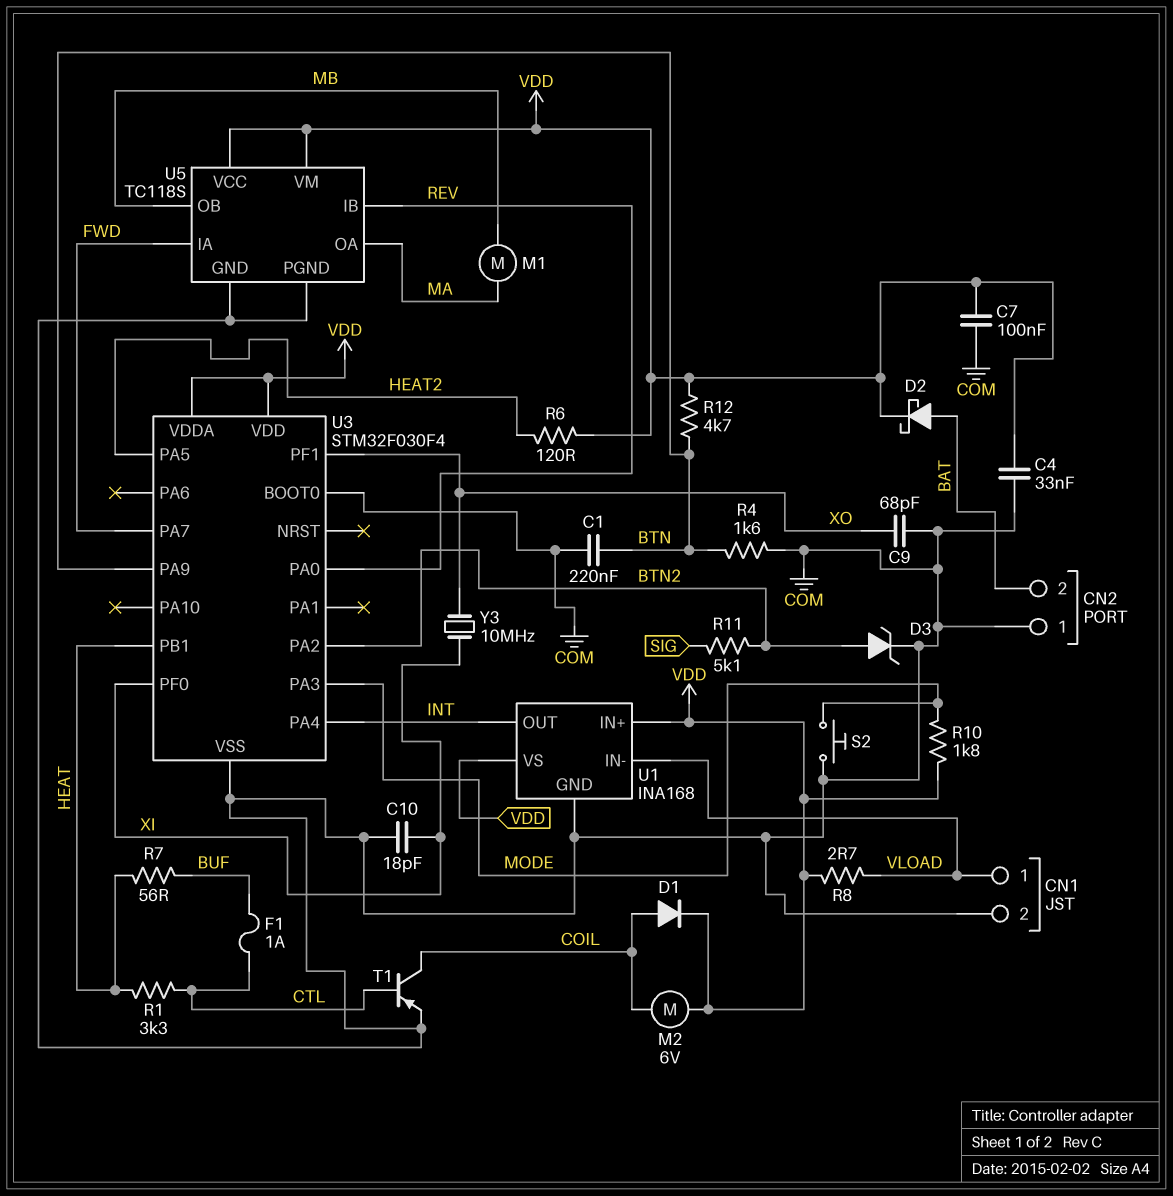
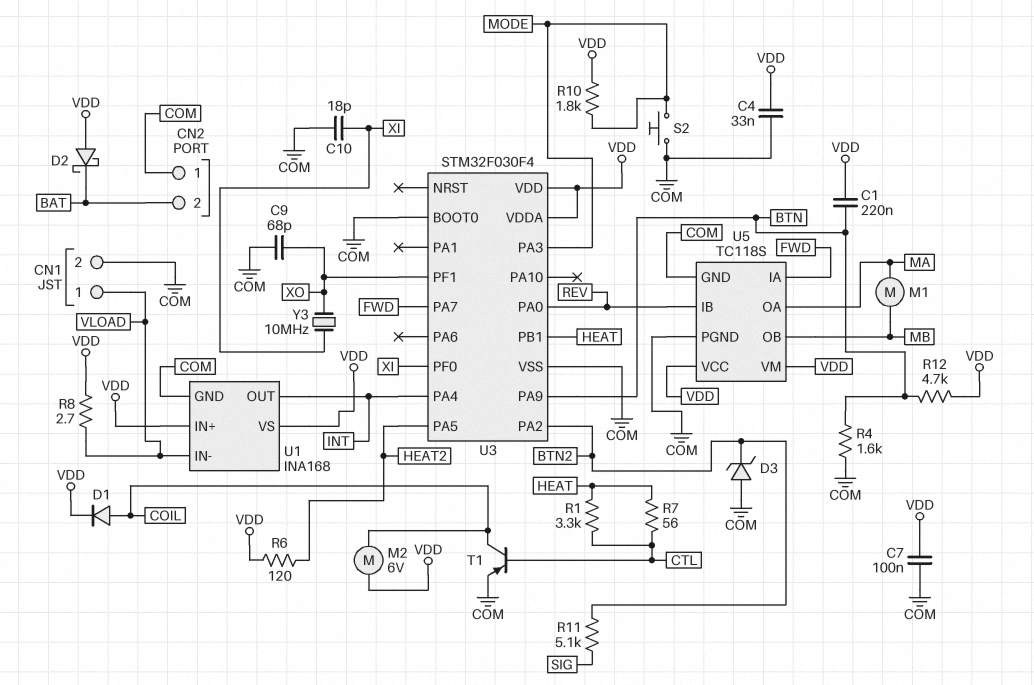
C1: 220nF (BTN, COM) -> 220nF (BTN, VDD)
D2: schottky (A BAT, K VDD) -> schottky (A VDD, K BAT)
D3: zener (A BTN2, K COM) -> zener (A COM, K BTN2)
F1: 1A (BUF, CTL) -> none
R7: 56 (BUF, HEAT) -> 56 (CTL, HEAT)

